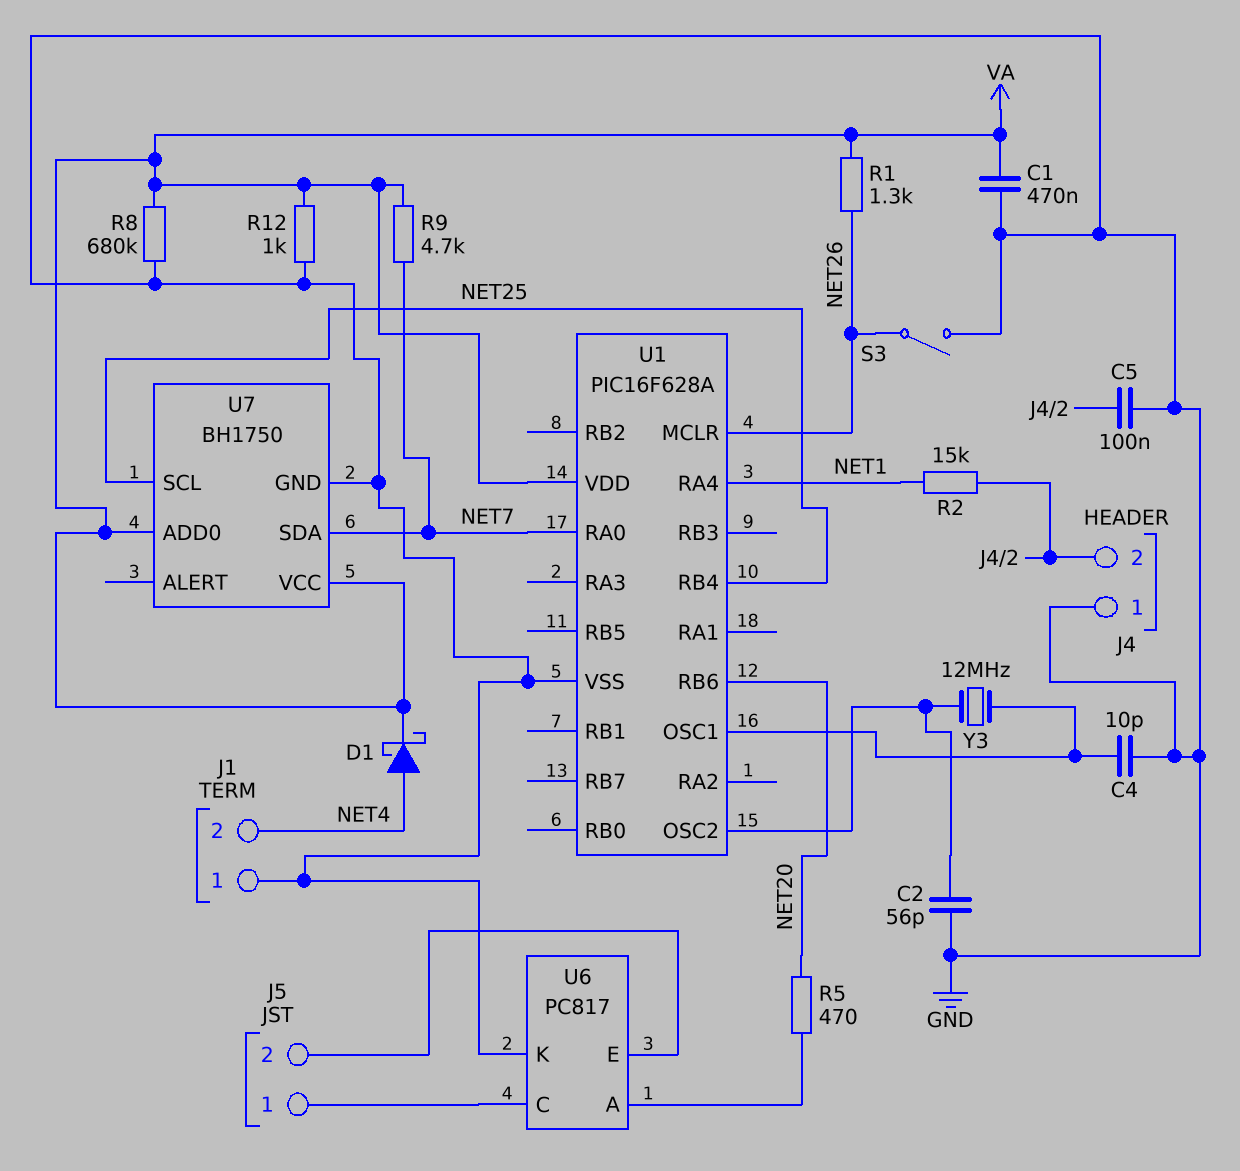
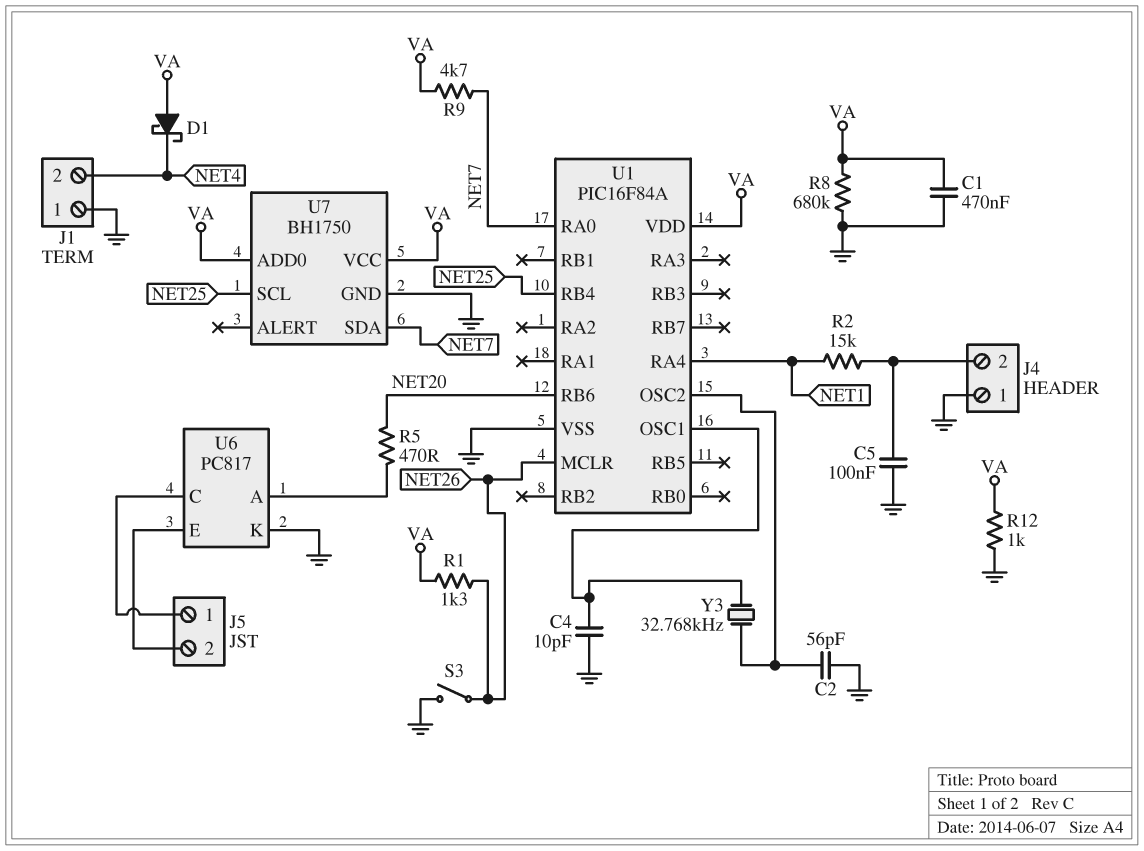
D1: schottky (A NET4, K VA) -> schottky (A VA, K NET4)
U1: PIC16F628A -> PIC16F84A
Y3: 12MHz (U1/OSC1, U1/OSC2) -> 32.768kHz (U1/OSC1, U1/OSC2)

